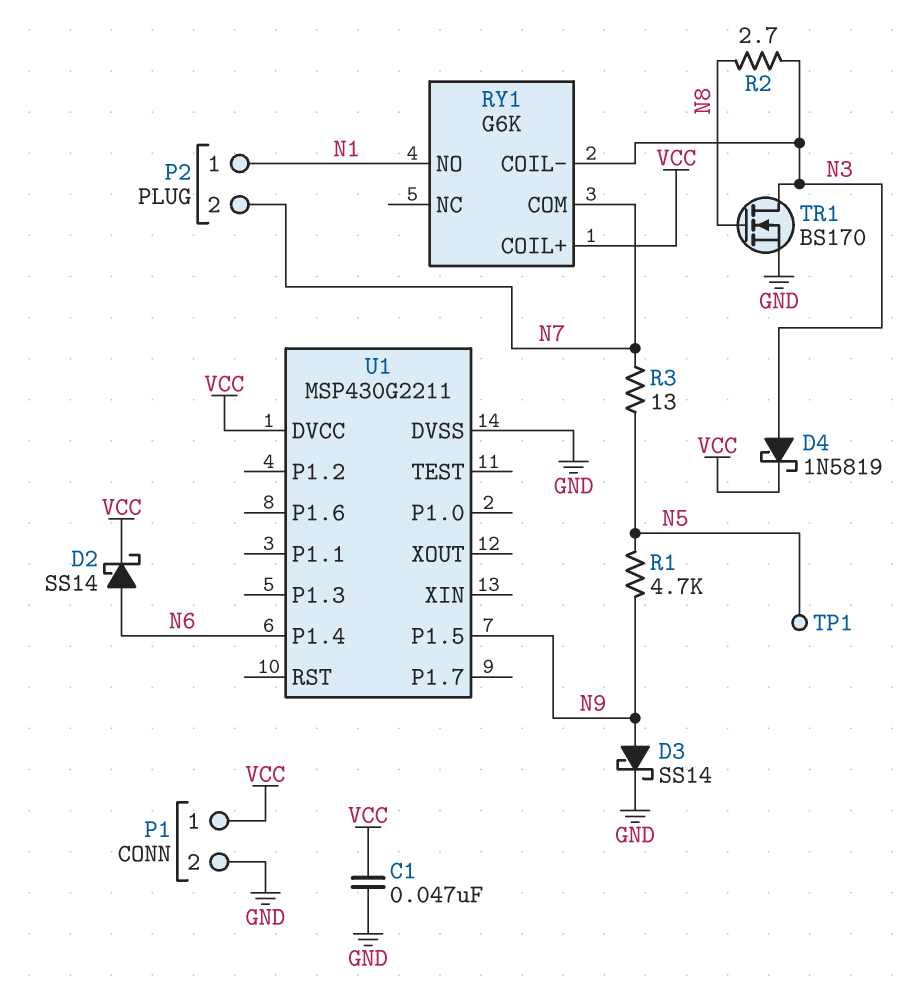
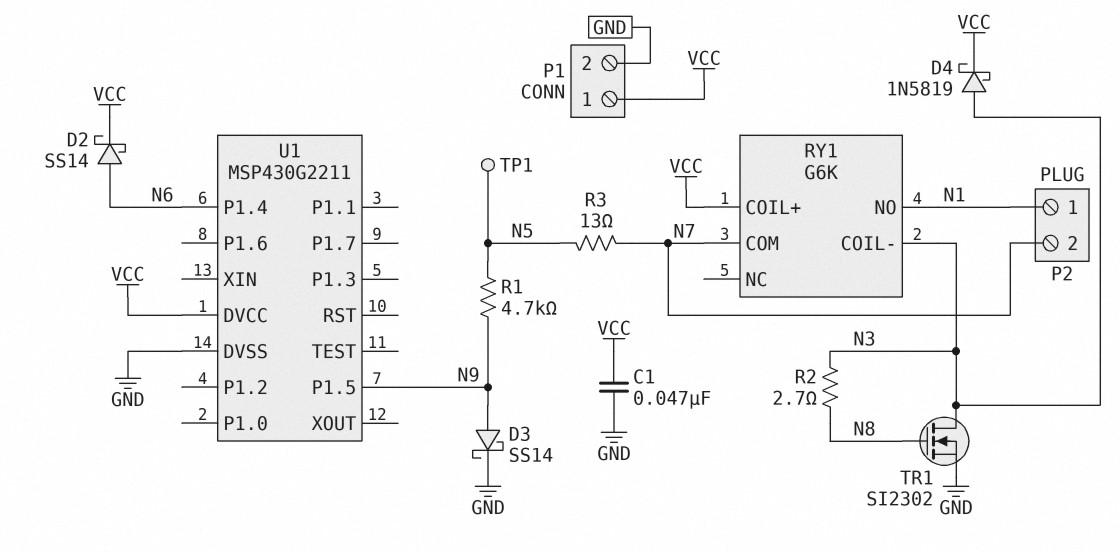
TR1: NMOS BS170 (G N8, D N3, S GND) -> NMOS SI2302 (G N8, D N3, S GND)

